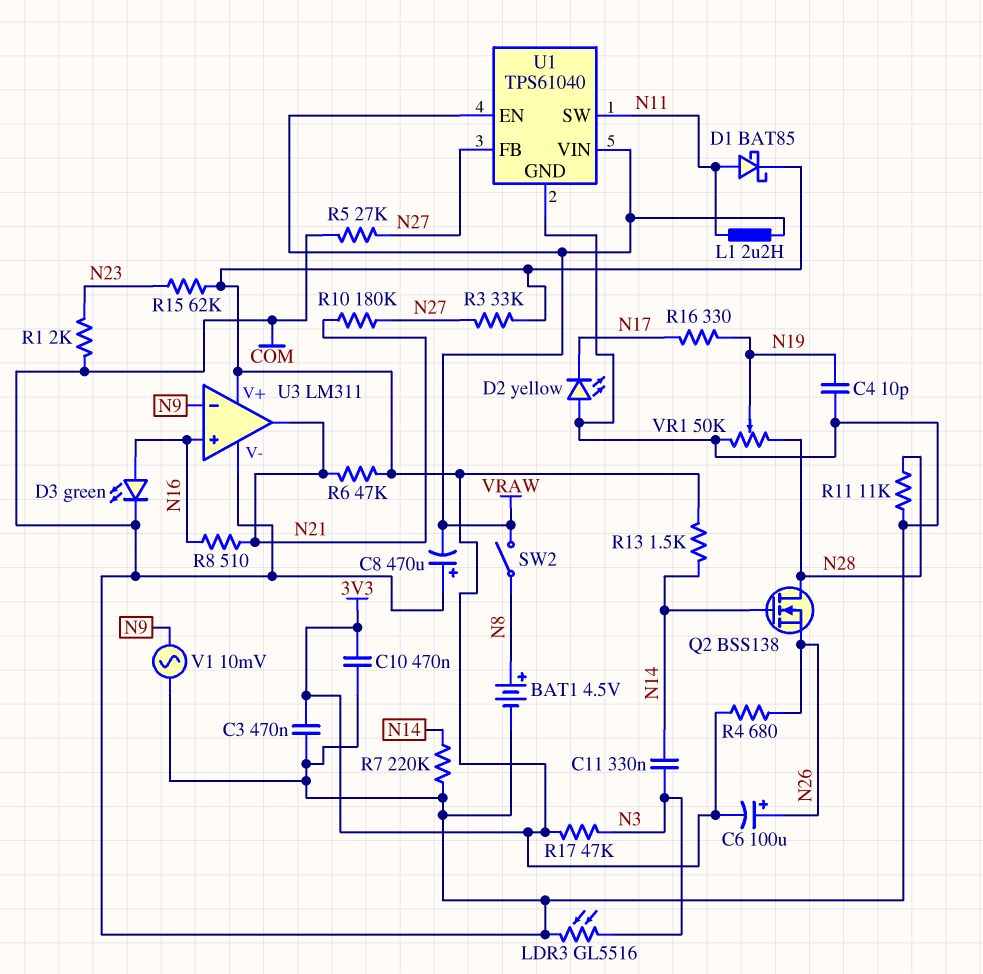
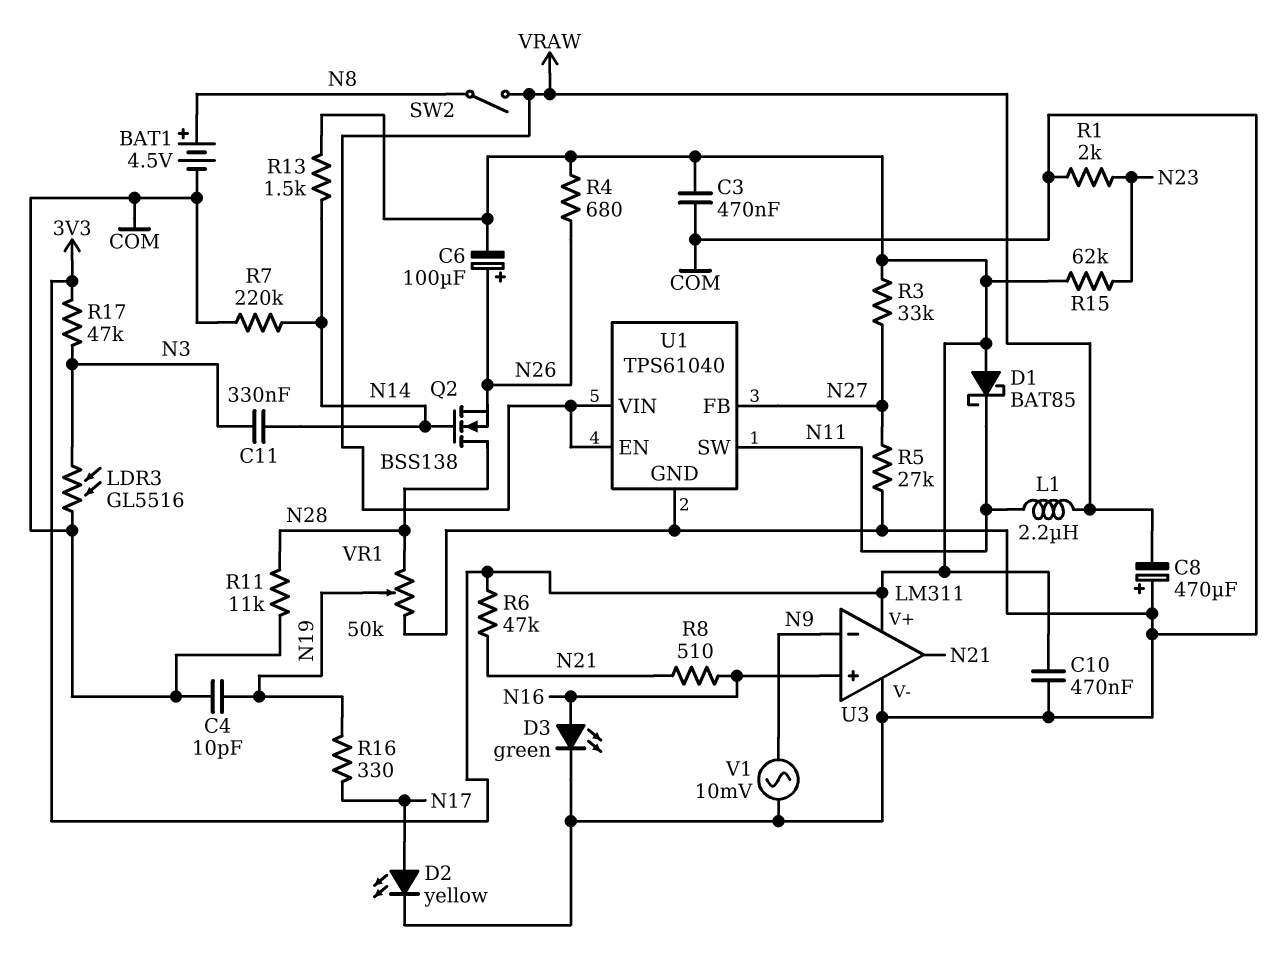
D1: schottky BAT85 (A N11, K 3V3) -> schottky BAT85 (A 3V3, K N11)
D2: LED yellow (A COM, K N17) -> LED yellow (A N17, K COM)
R10: 180k (N21, N27) -> none

